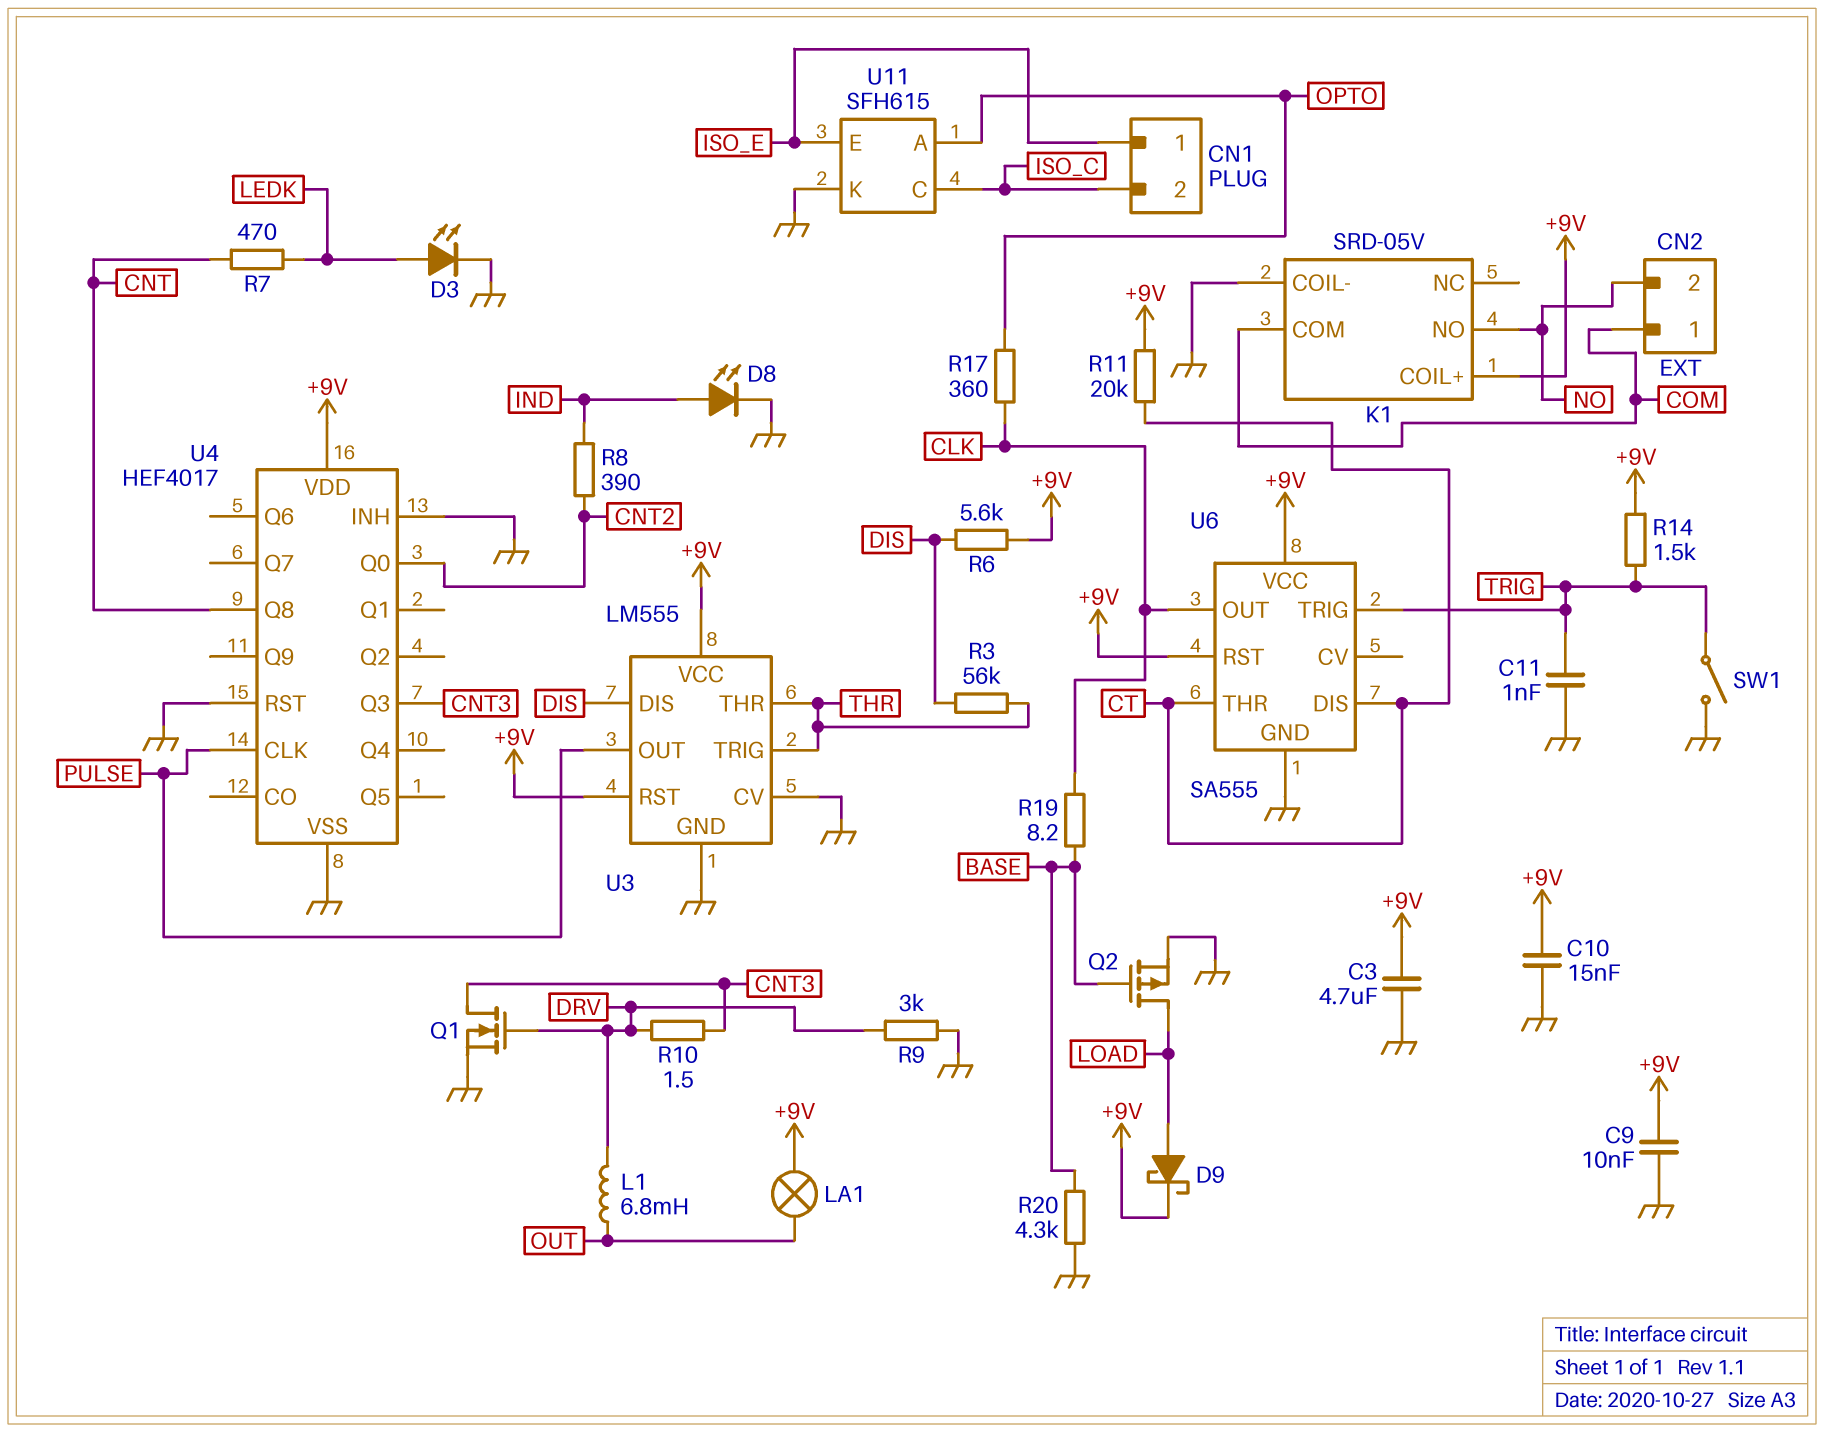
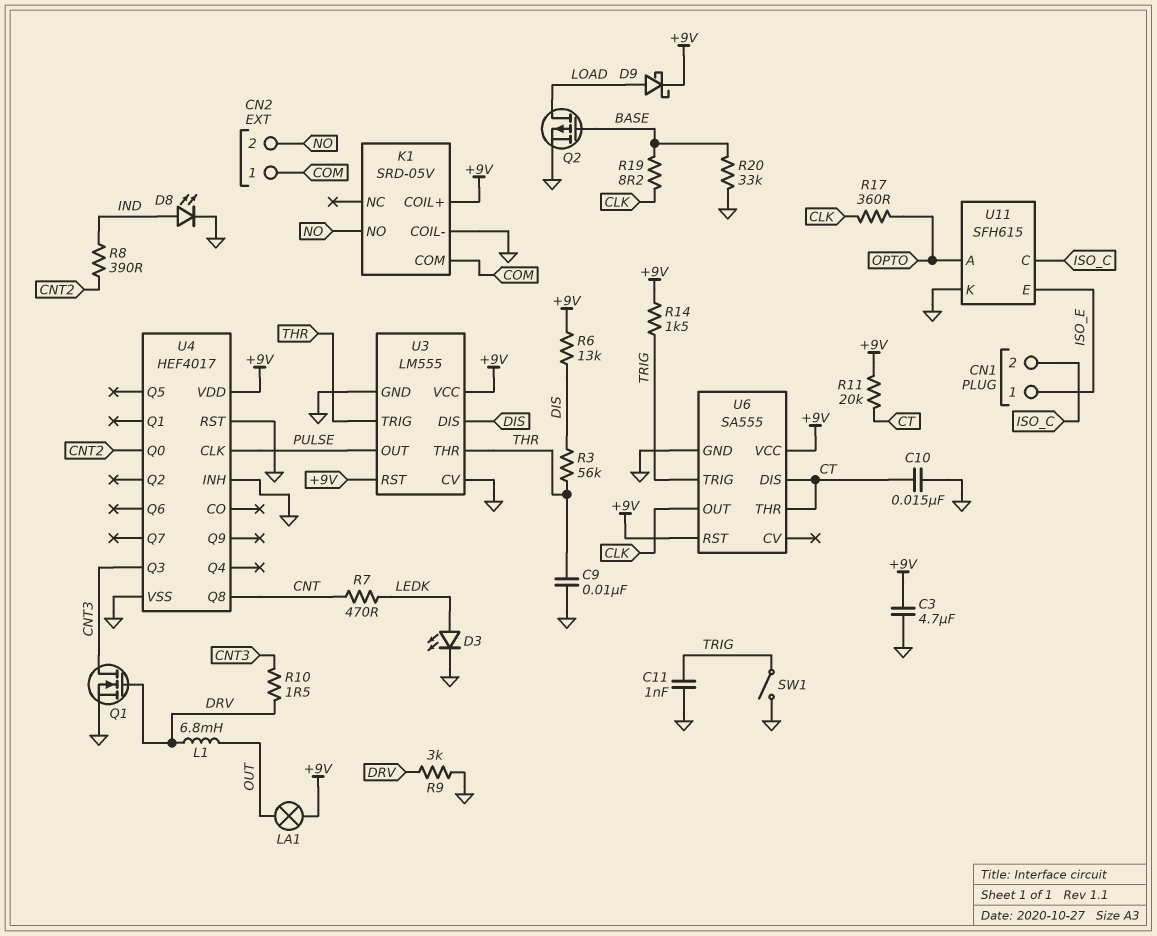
C9: 10nF (+9V, GND) -> 10nF (GND, THR)
C10: 15nF (+9V, GND) -> 15nF (CT, GND)
R6: 5.6k (+9V, DIS) -> 13k (+9V, DIS)
R20: 4.3k (BASE, GND) -> 33k (BASE, GND)

